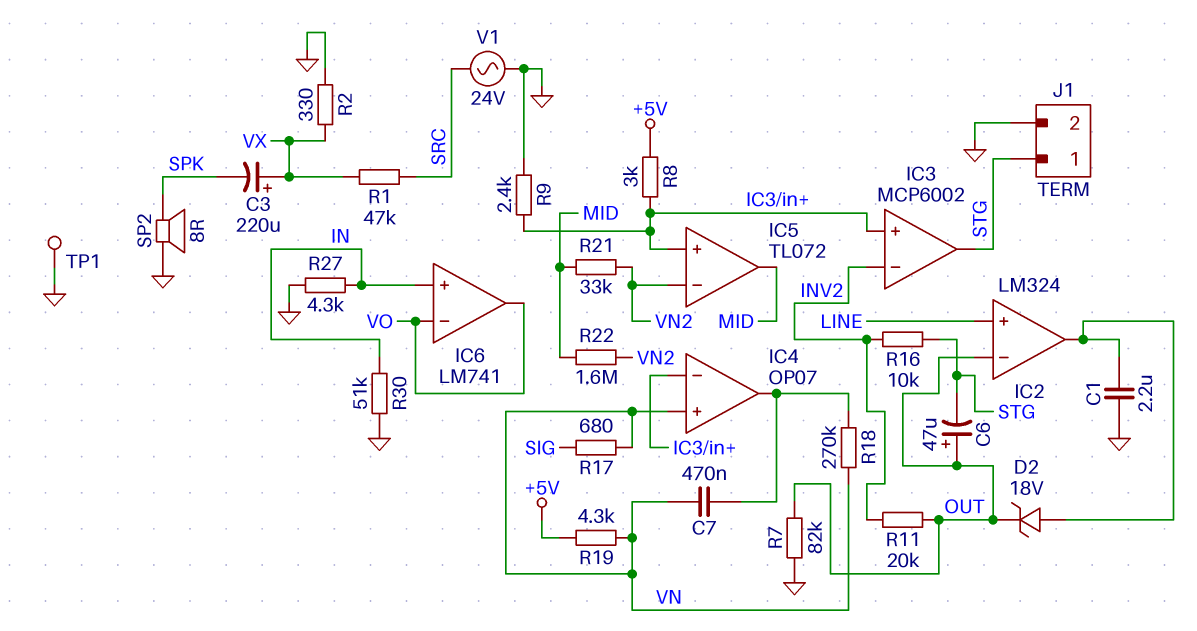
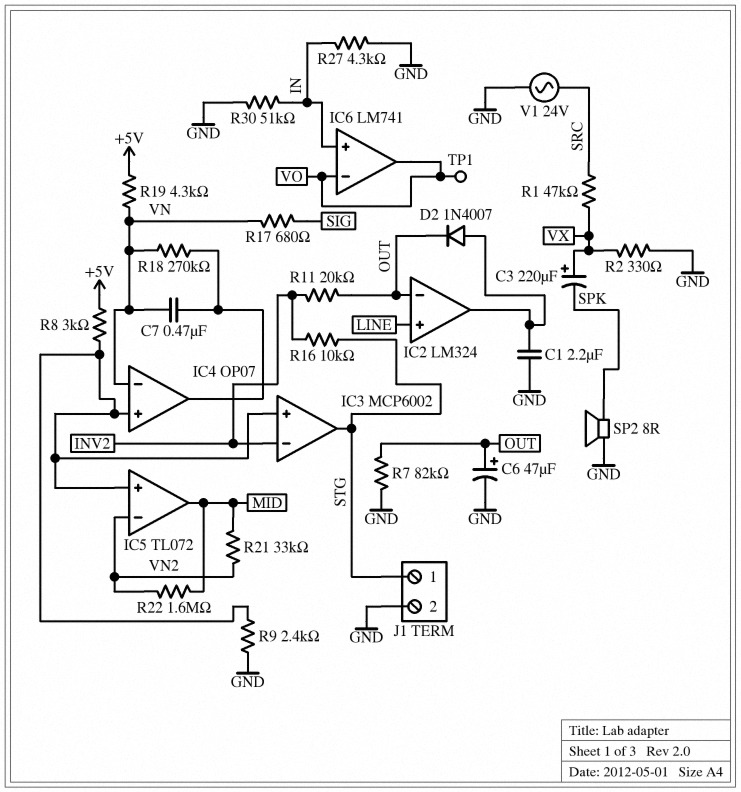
C6: 47uF (plus OUT, minus STG) -> 47uF (plus OUT, minus GND)
D2: zener 18V (A IC2/out, K OUT) -> diode 1N4007 (A IC2/out, K OUT)
IC4 pin in+: VN -> IC3/in+
IC4 pin in-: IC3/in+ -> VN
TP1: test point (GND) -> test point (VO)

